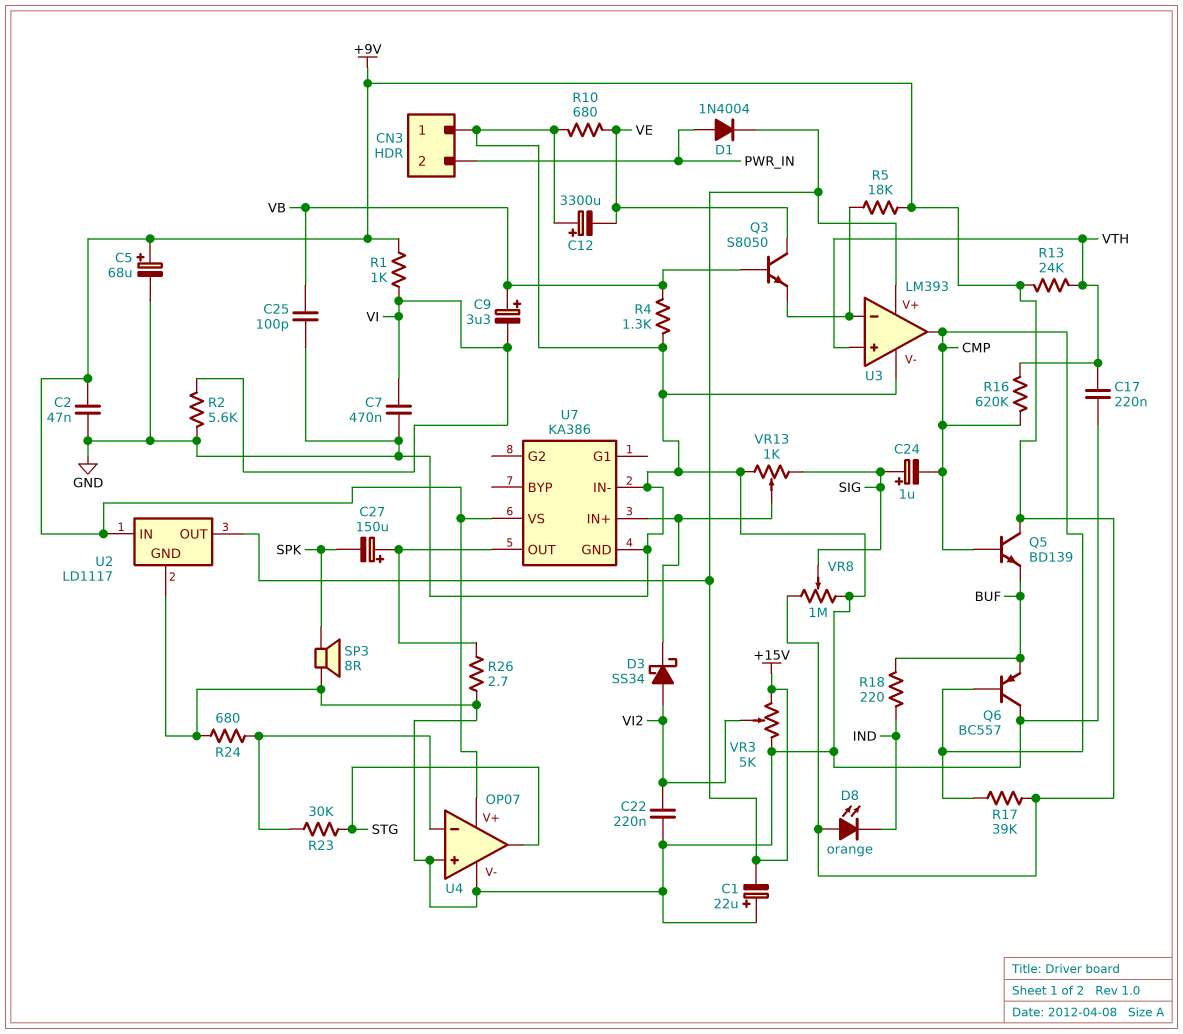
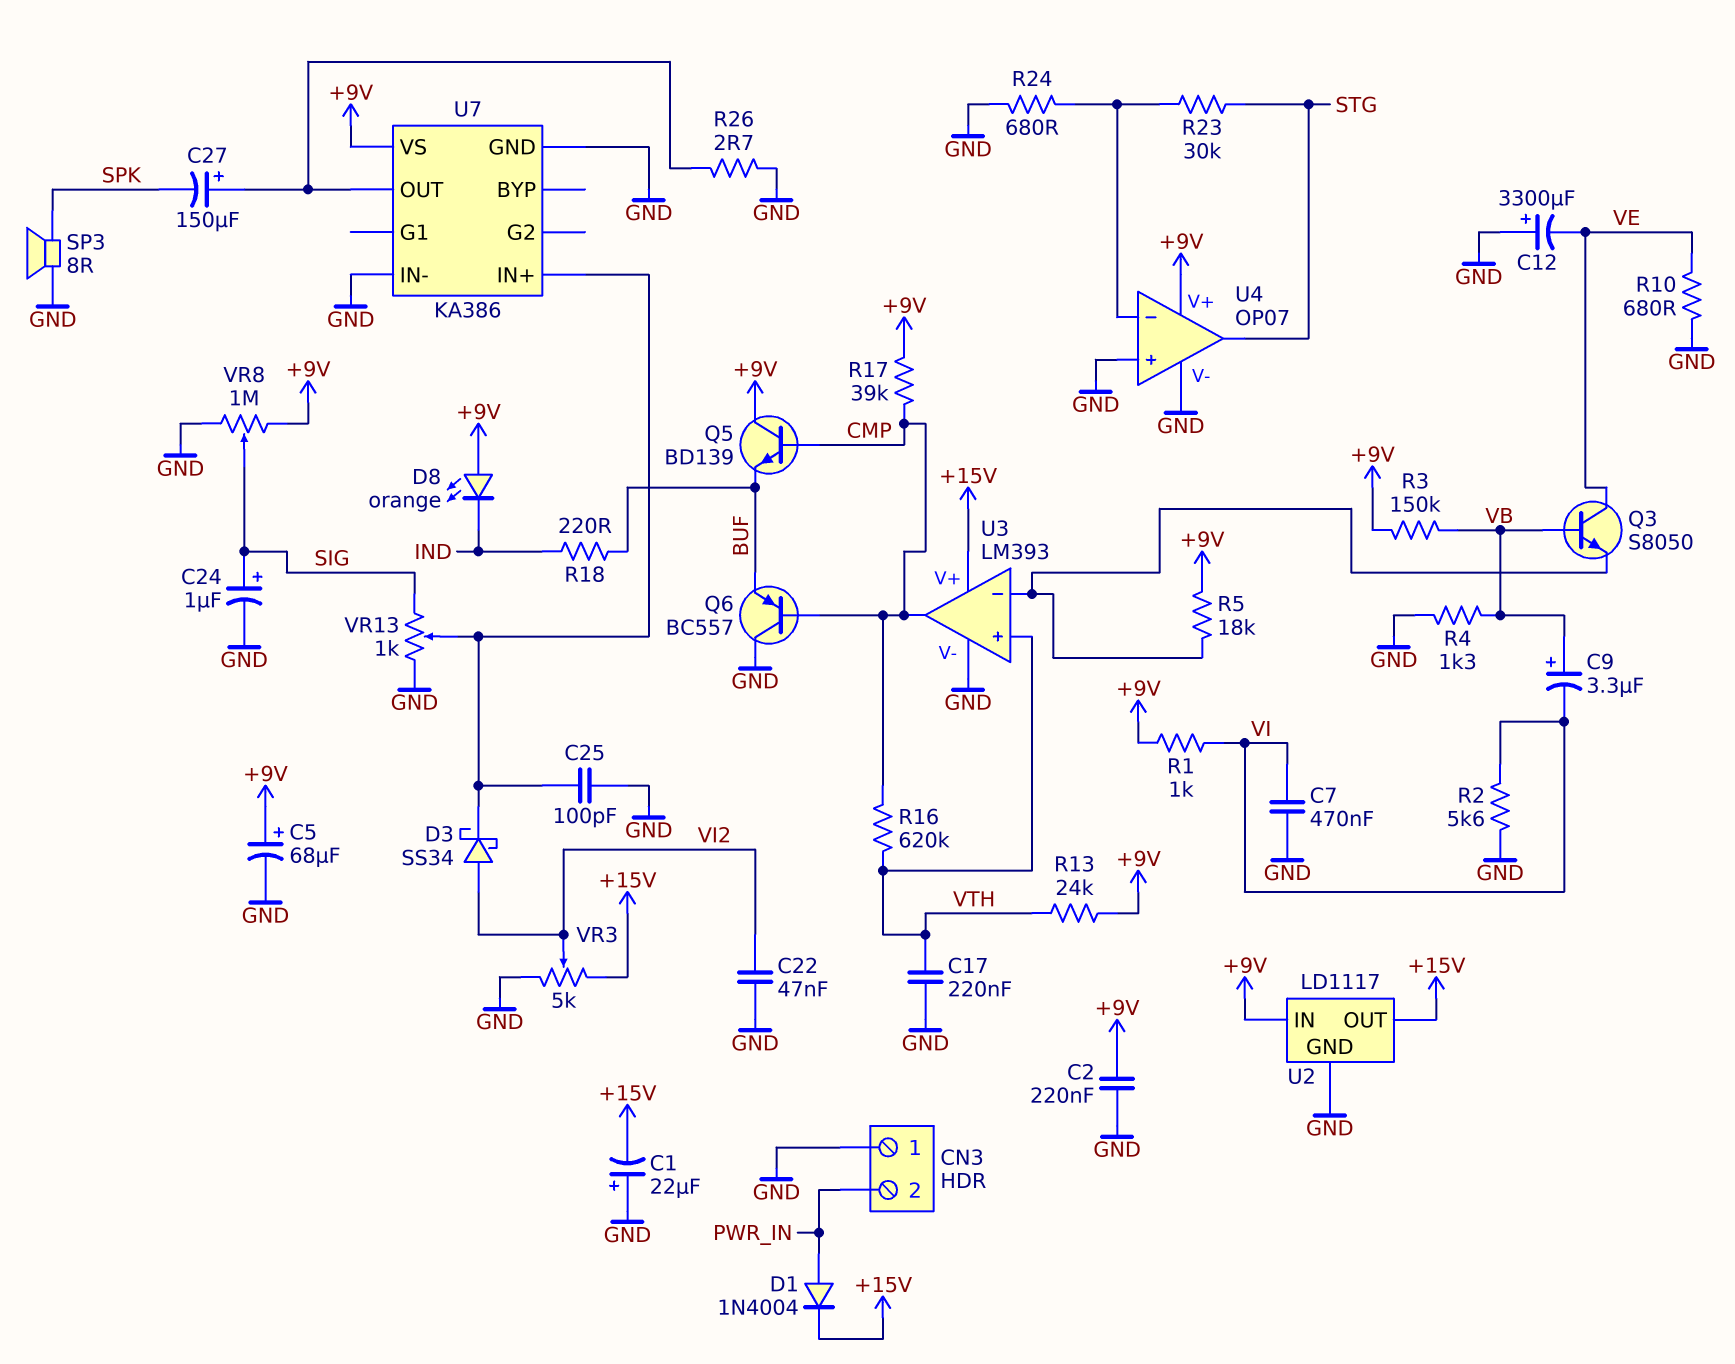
C2: 47nF (+9V, GND) -> 220nF (+9V, GND)
C22: 220nF (GND, VI2) -> 47nF (GND, VI2)
C24: 1uF (plus SIG, minus CMP) -> 1uF (plus SIG, minus GND)
C25: 100pF (GND, VB) -> 100pF (GND, U7/IN+)
R3: none -> 150k (+9V, VB)

